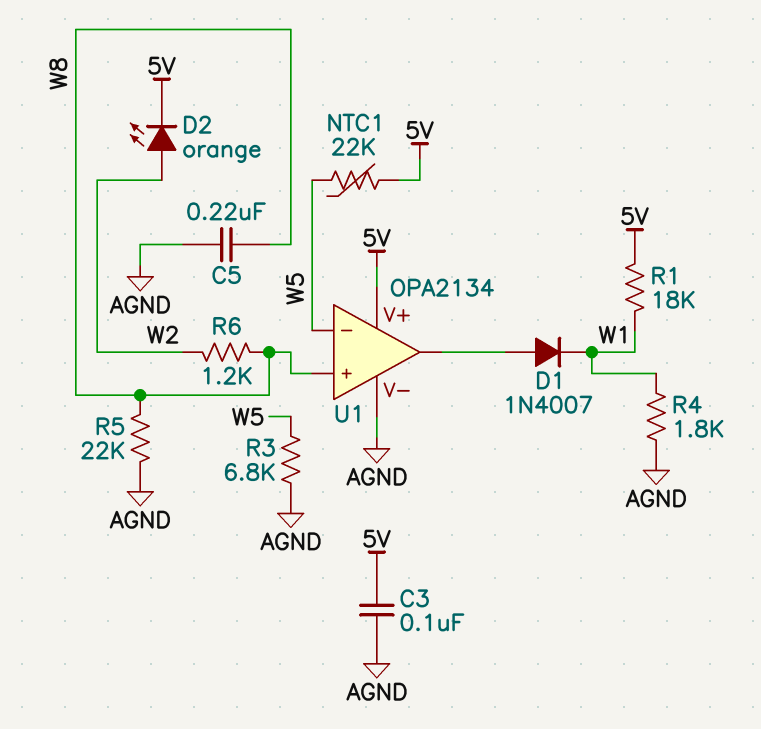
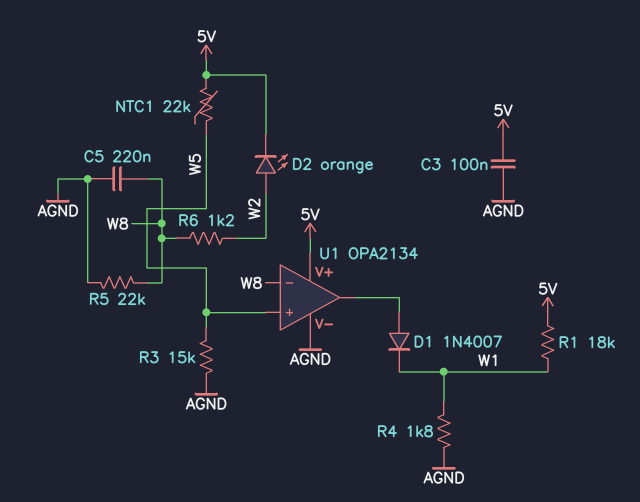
R3: 6.8k (AGND, W5) -> 15k (AGND, W5)
U1 pin in+: W8 -> W5
U1 pin in-: W5 -> W8

